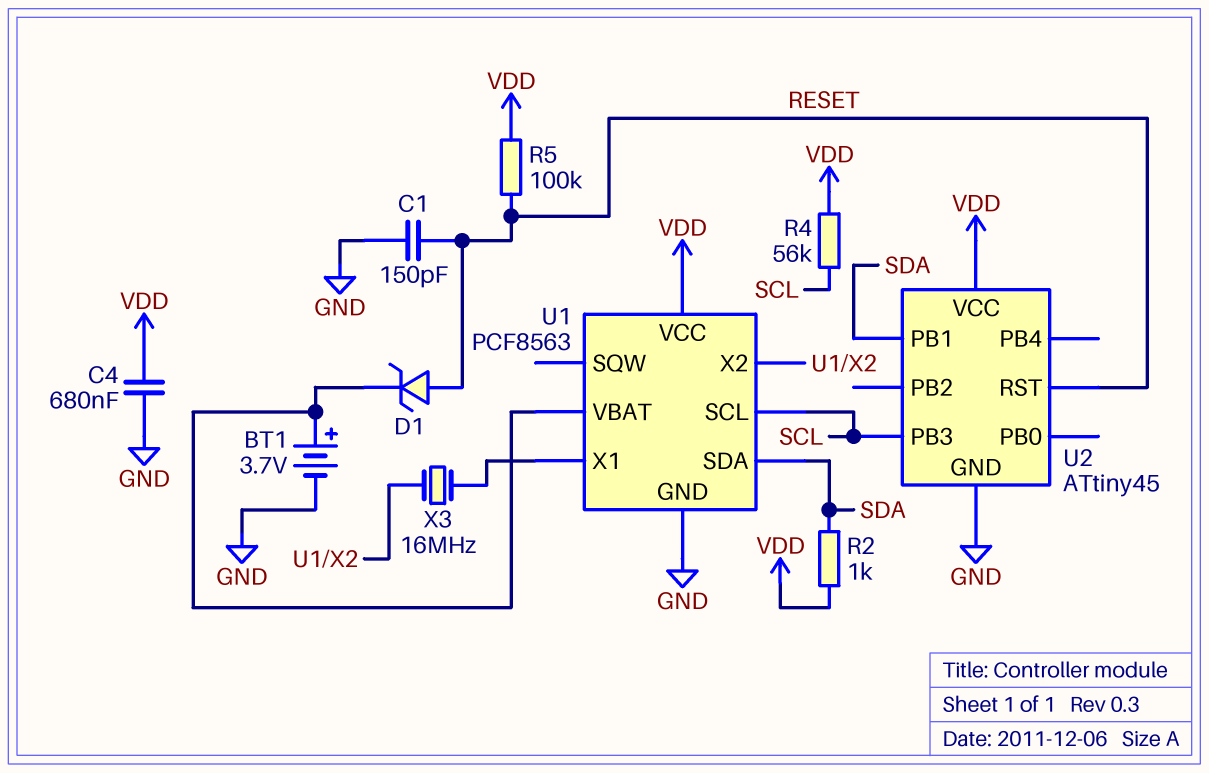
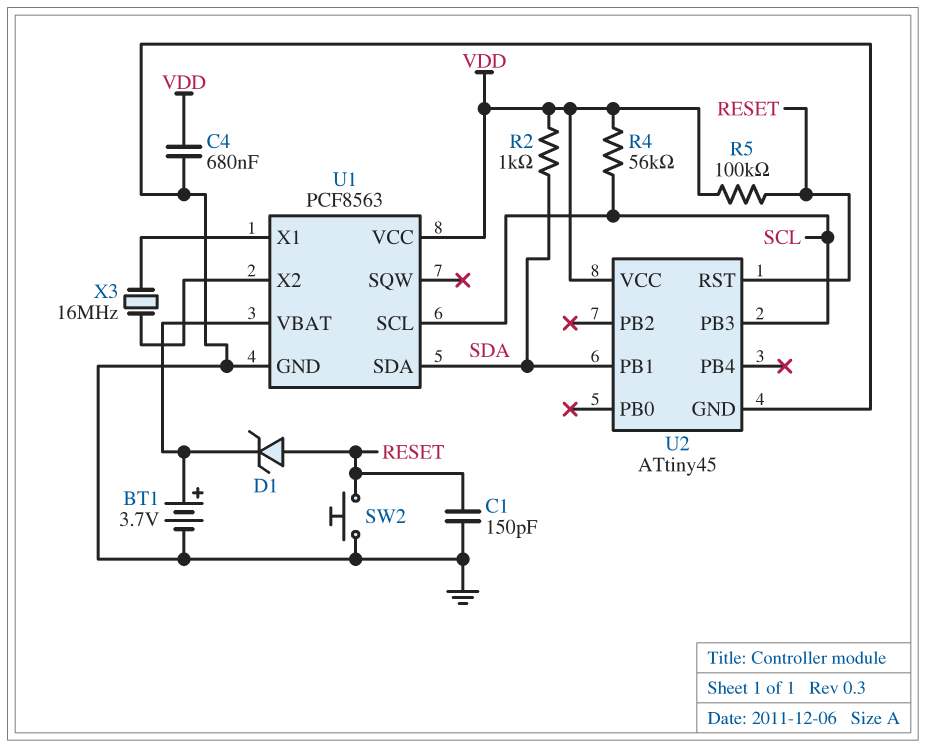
SW2: none -> button (GND, RESET)

